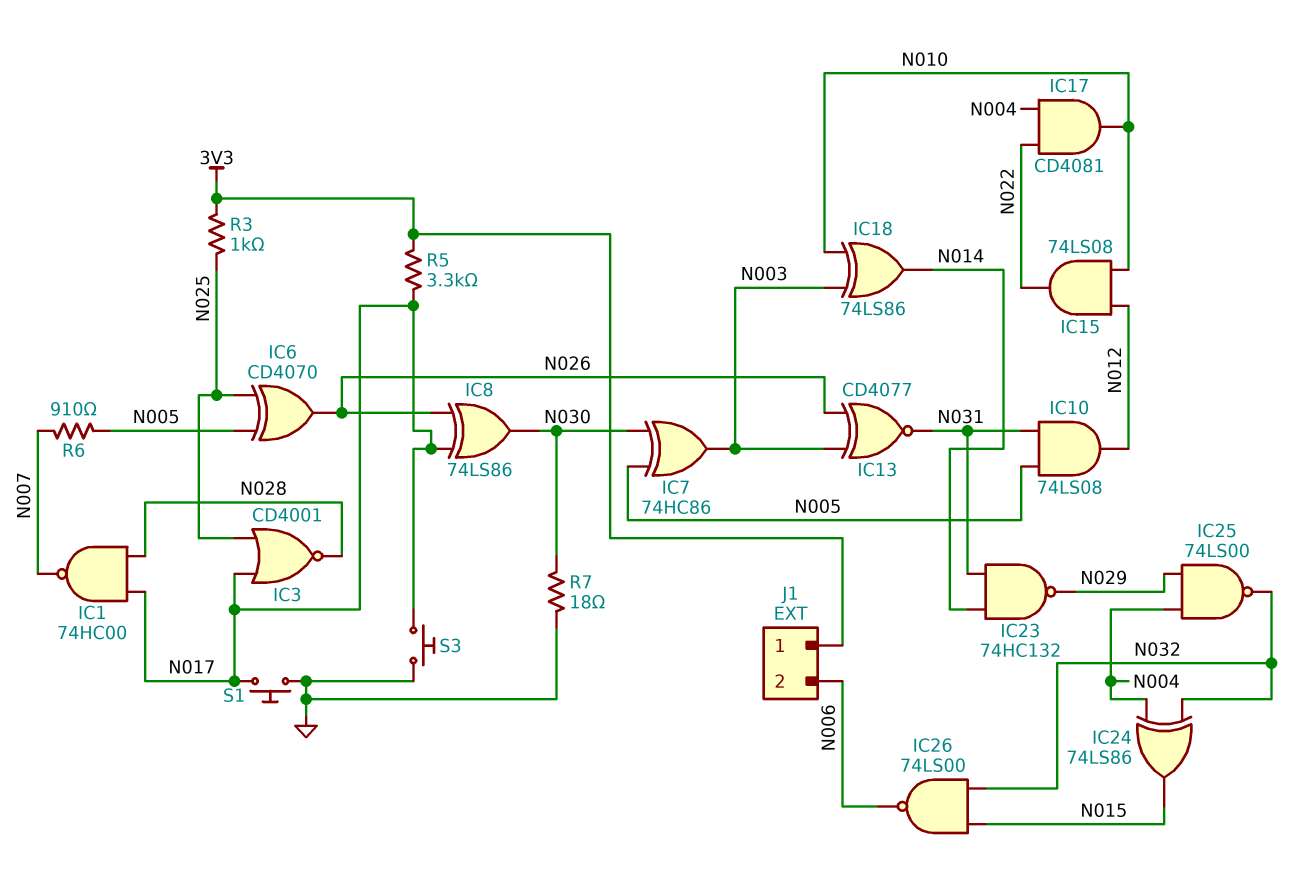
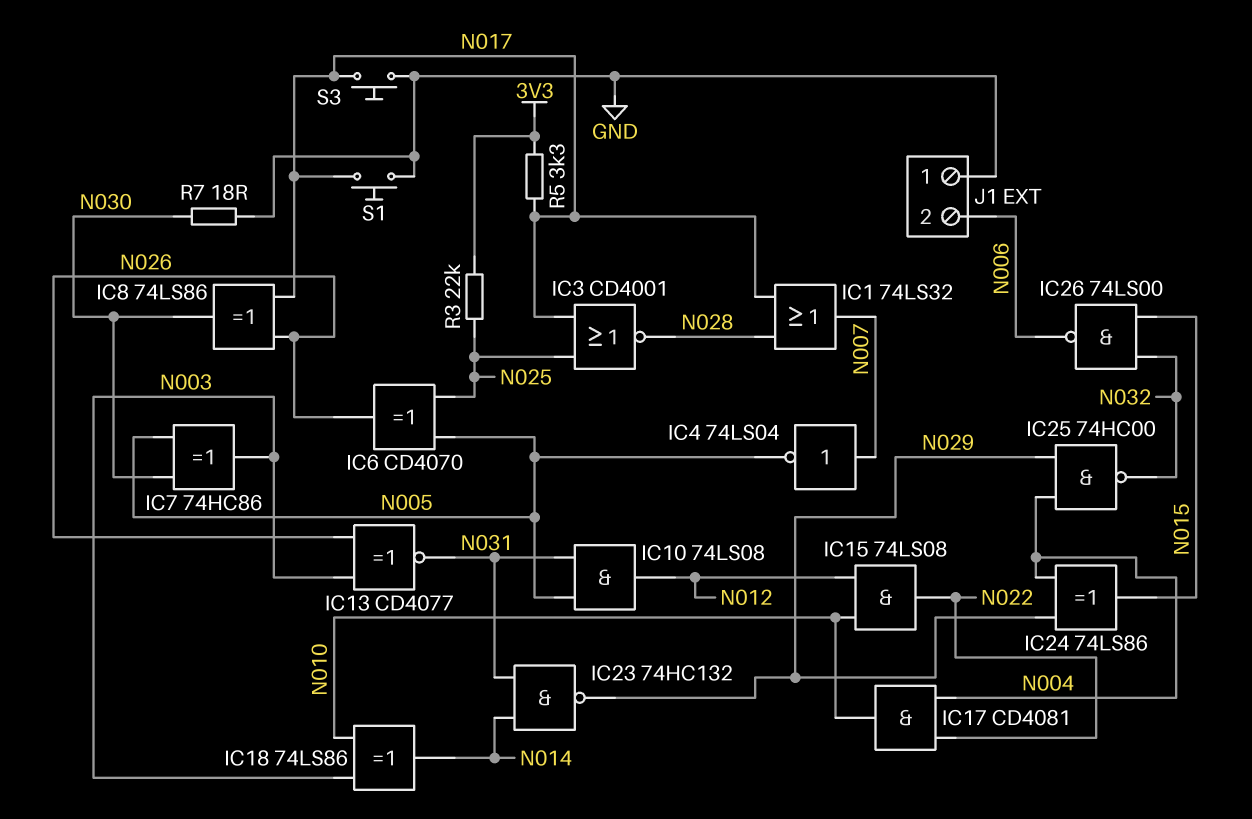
IC1: NAND 74HC00 (in N017, in N028, out N007) -> OR 74LS32 (in N017, in N028, out N007)
IC4: none -> NOT 74LS04 (in N007, out N005)
IC24: XOR 74LS86 (in N004, in N032, out N015) -> XOR 74LS86 (in N004, in N029, out N015)
IC25: NAND 74LS00 (in N004, in N029, out N032) -> NAND 74HC00 (in N004, in N029, out N032)
J1 pin 1: 3V3 -> GND
R3: 1k (3V3, N025) -> 22k (3V3, N025)
R6: 910 (N005, N007) -> none

